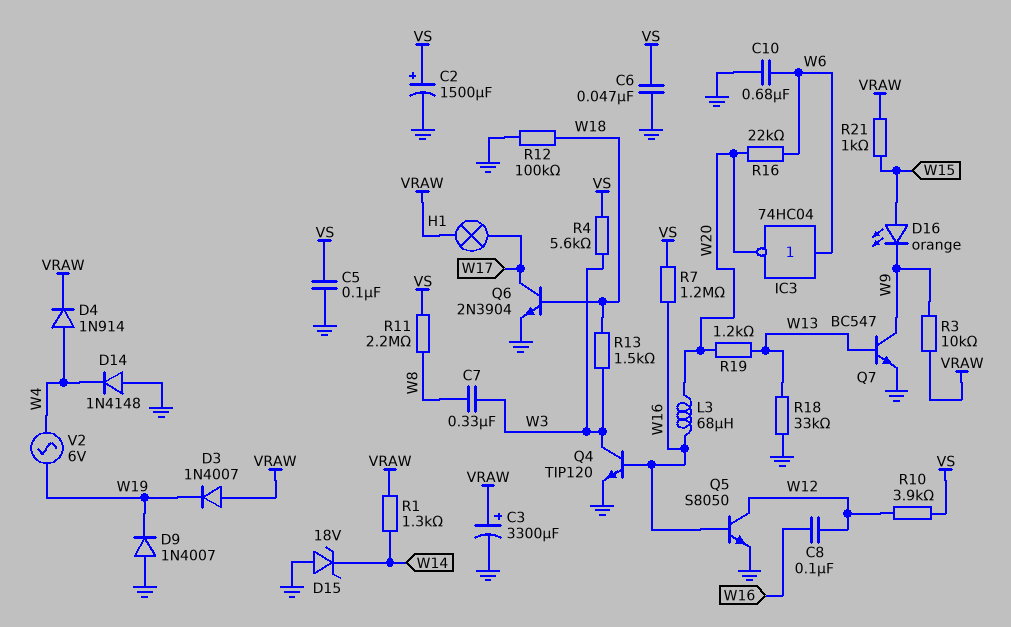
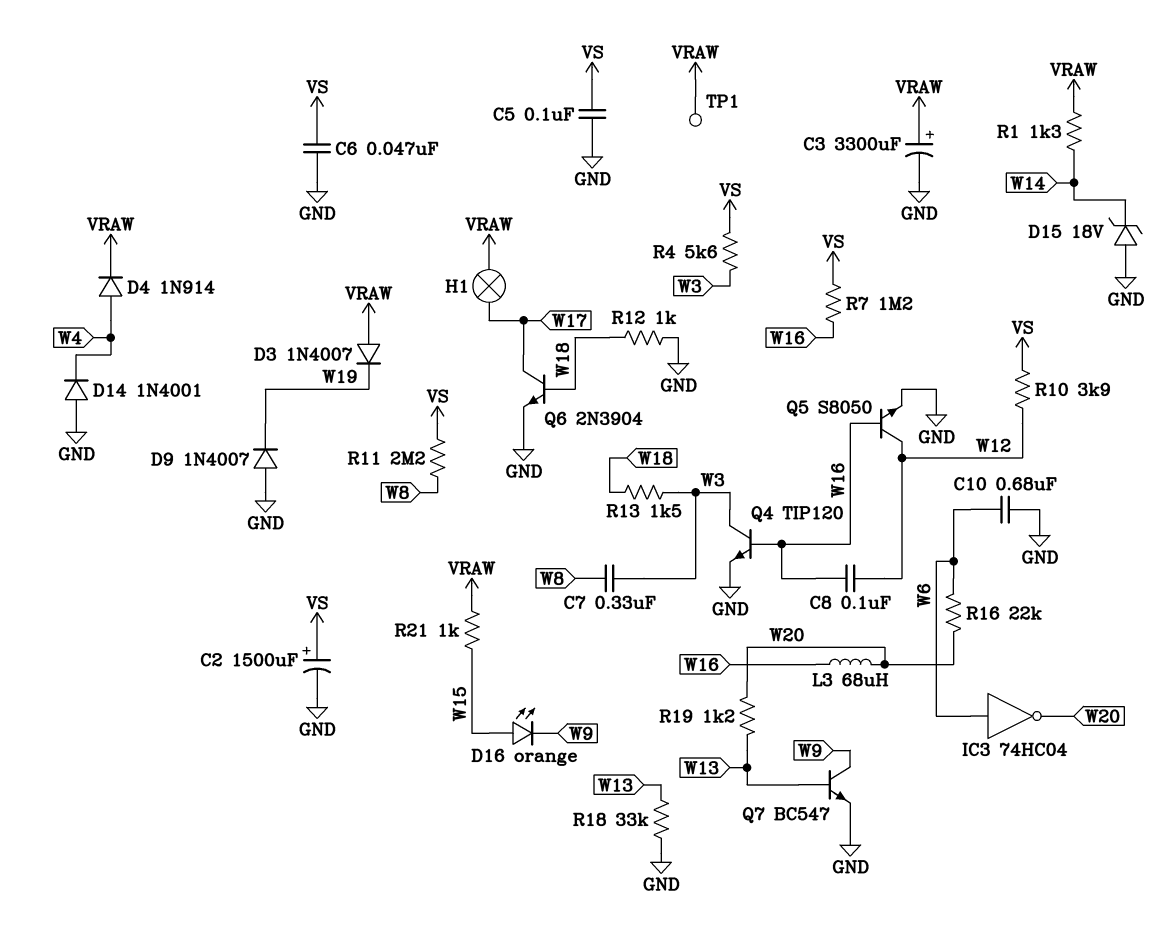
D14: diode 1N4148 (A GND, K W4) -> diode 1N4001 (A GND, K W4)
R3: 10k (VRAW, W9) -> none
R12: 100k (GND, W18) -> 1k (GND, W18)
TP1: none -> test point (VRAW)
V2: AC 6V (W4, W19) -> none

